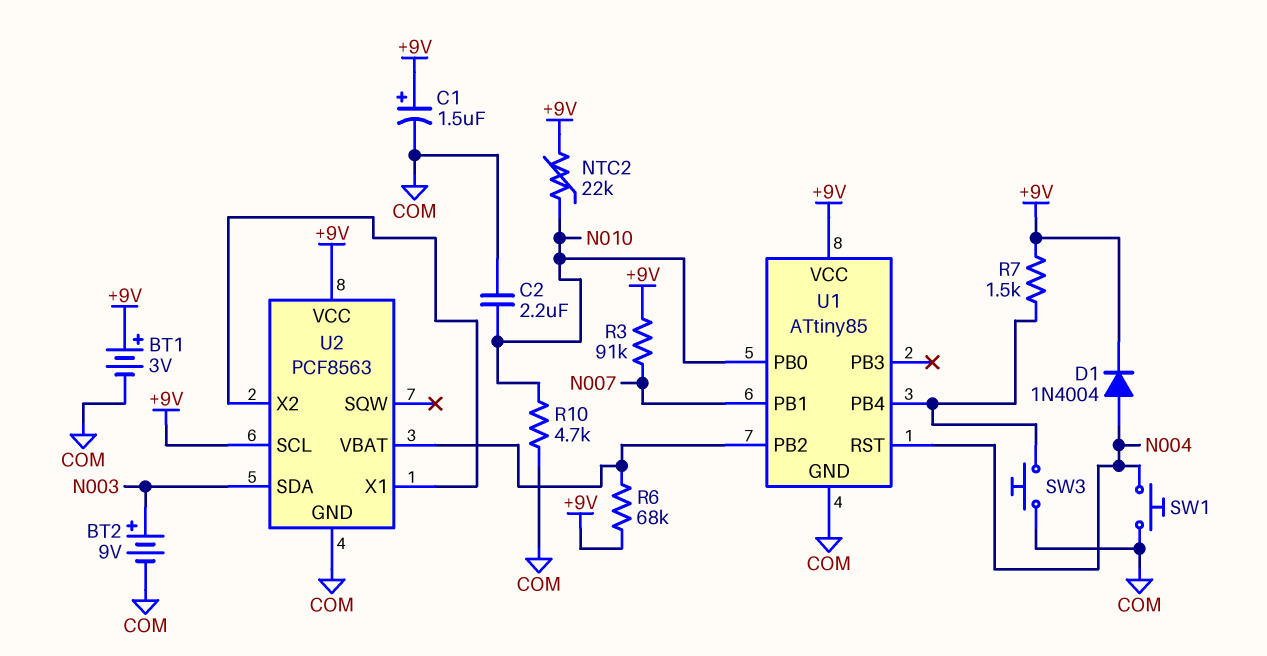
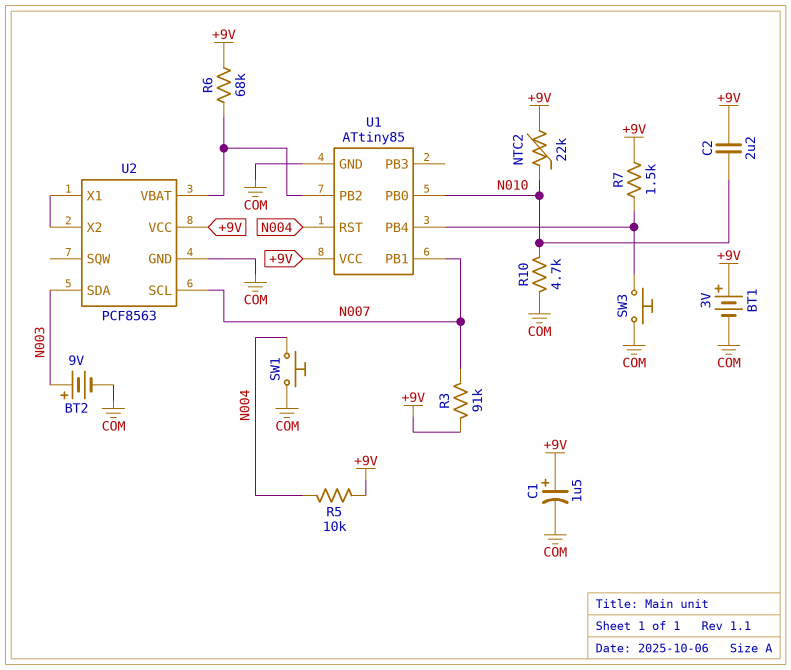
C2: 2.2uF (COM, N010) -> 2.2uF (+9V, N010)
D1: diode 1N4004 (A N004, K +9V) -> none
R5: none -> 10k (+9V, N004)
U2 pin SCL: +9V -> N007

